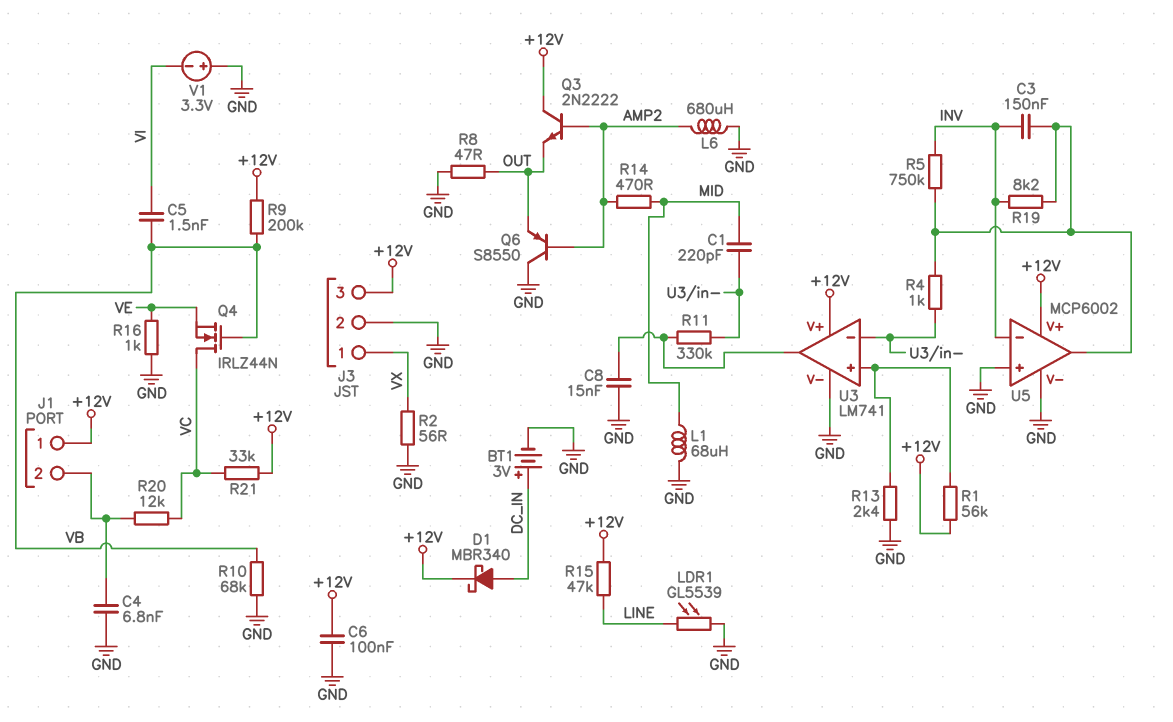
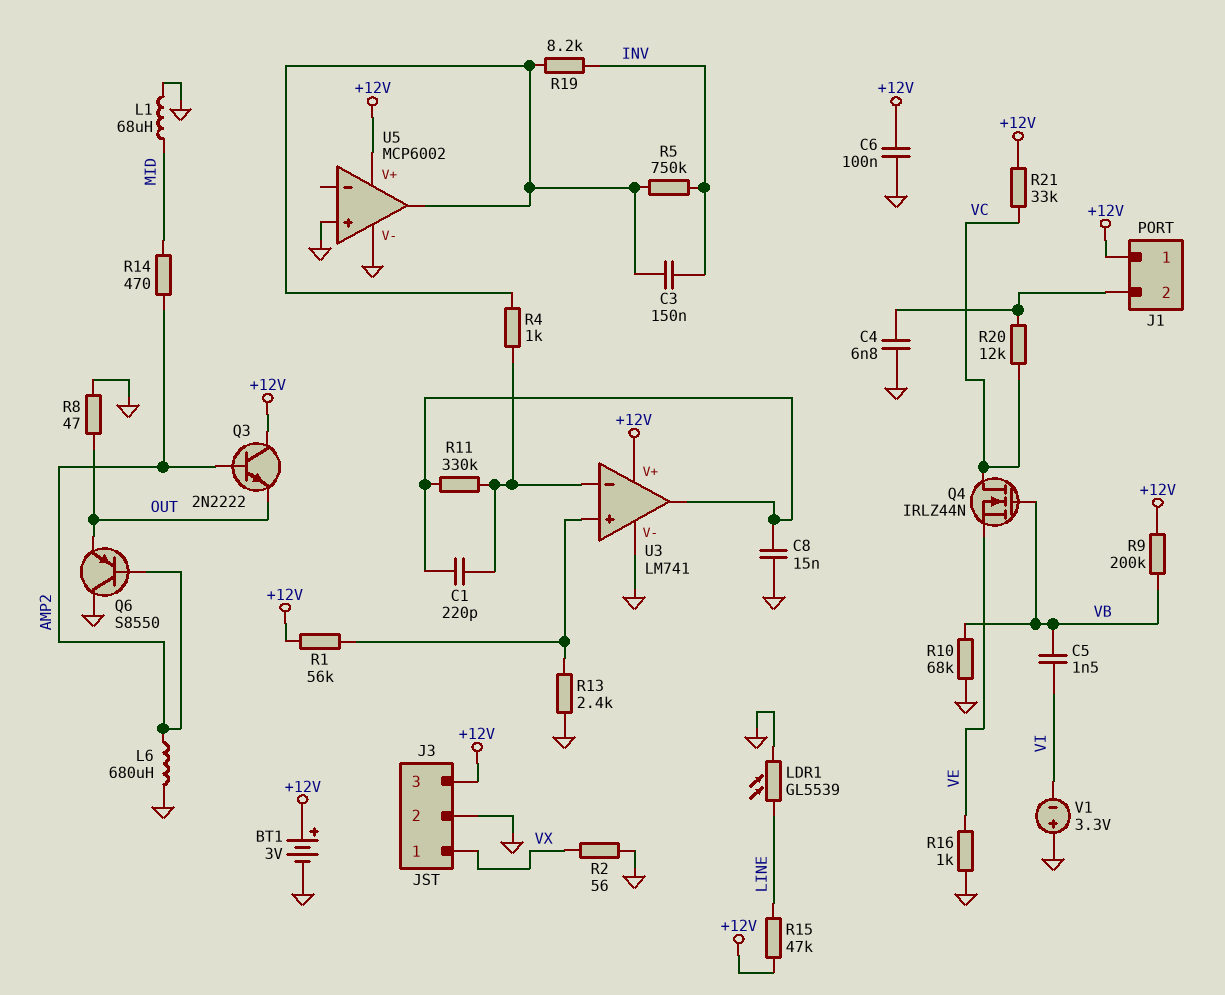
BT1: 3V (plus DC_IN, minus GND) -> 3V (plus +12V, minus GND)
C1: 220pF (MID, U3/in-) -> 220pF (U3/in-, U3/out)
D1: schottky MBR340 (A DC_IN, K +12V) -> none
U5 pin in-: INV -> none

